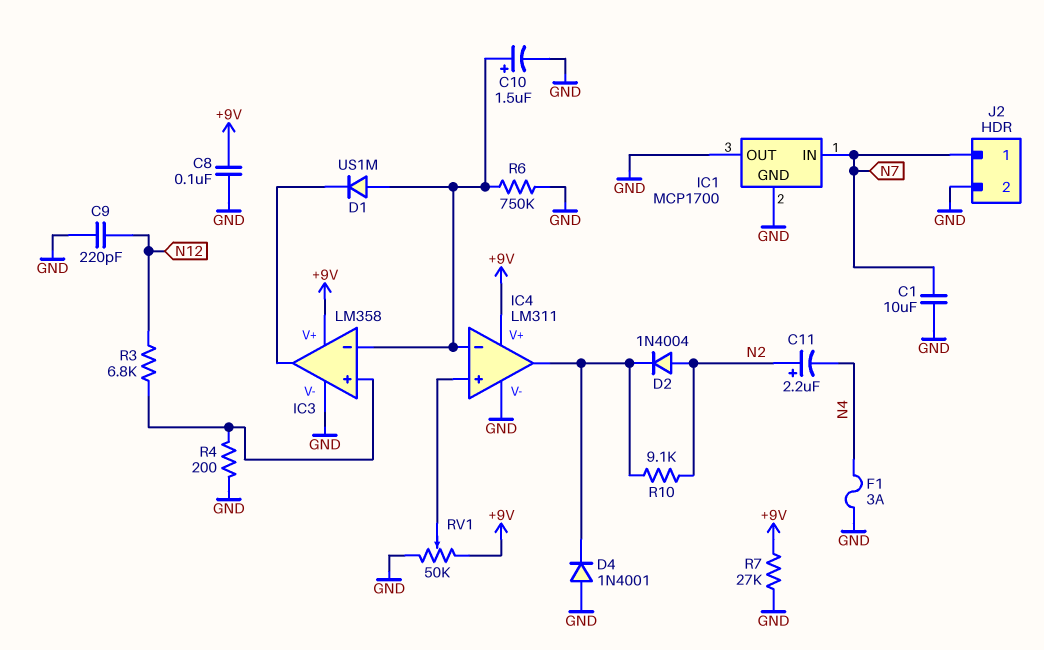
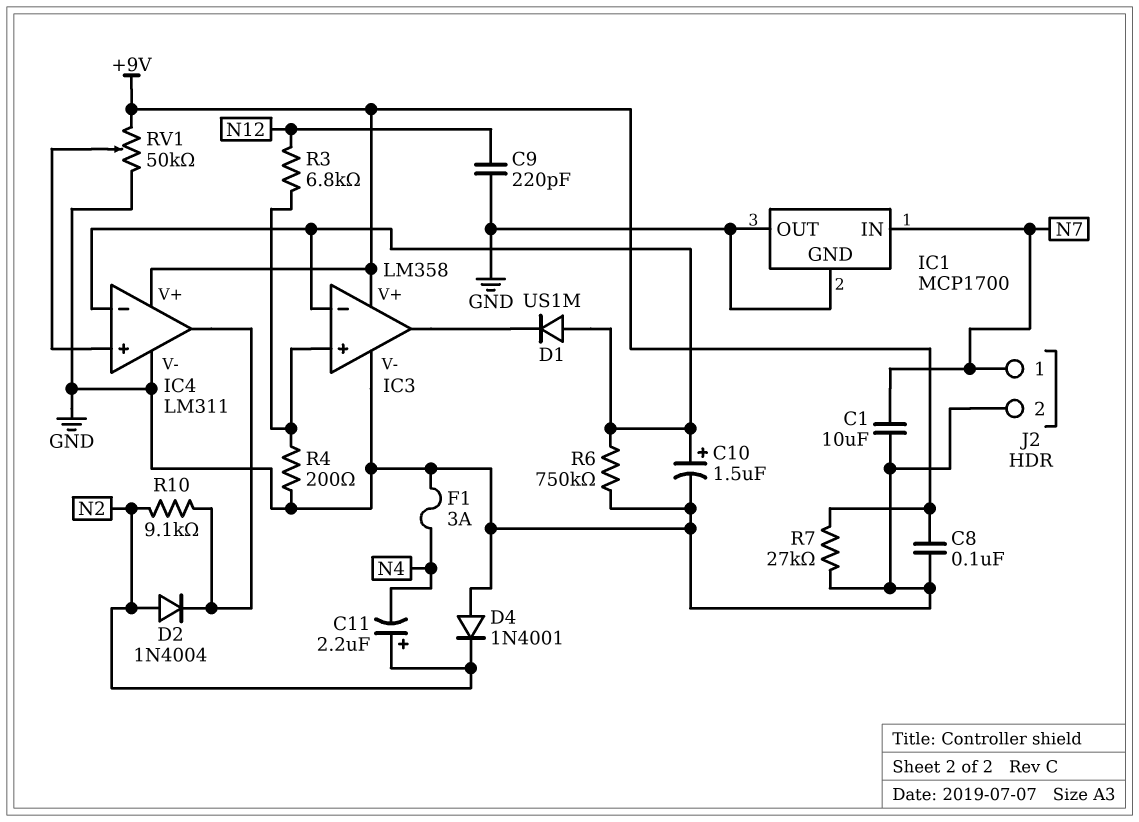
D4: diode 1N4001 (A GND, K IC4/out) -> diode 1N4001 (A GND, K N2)

